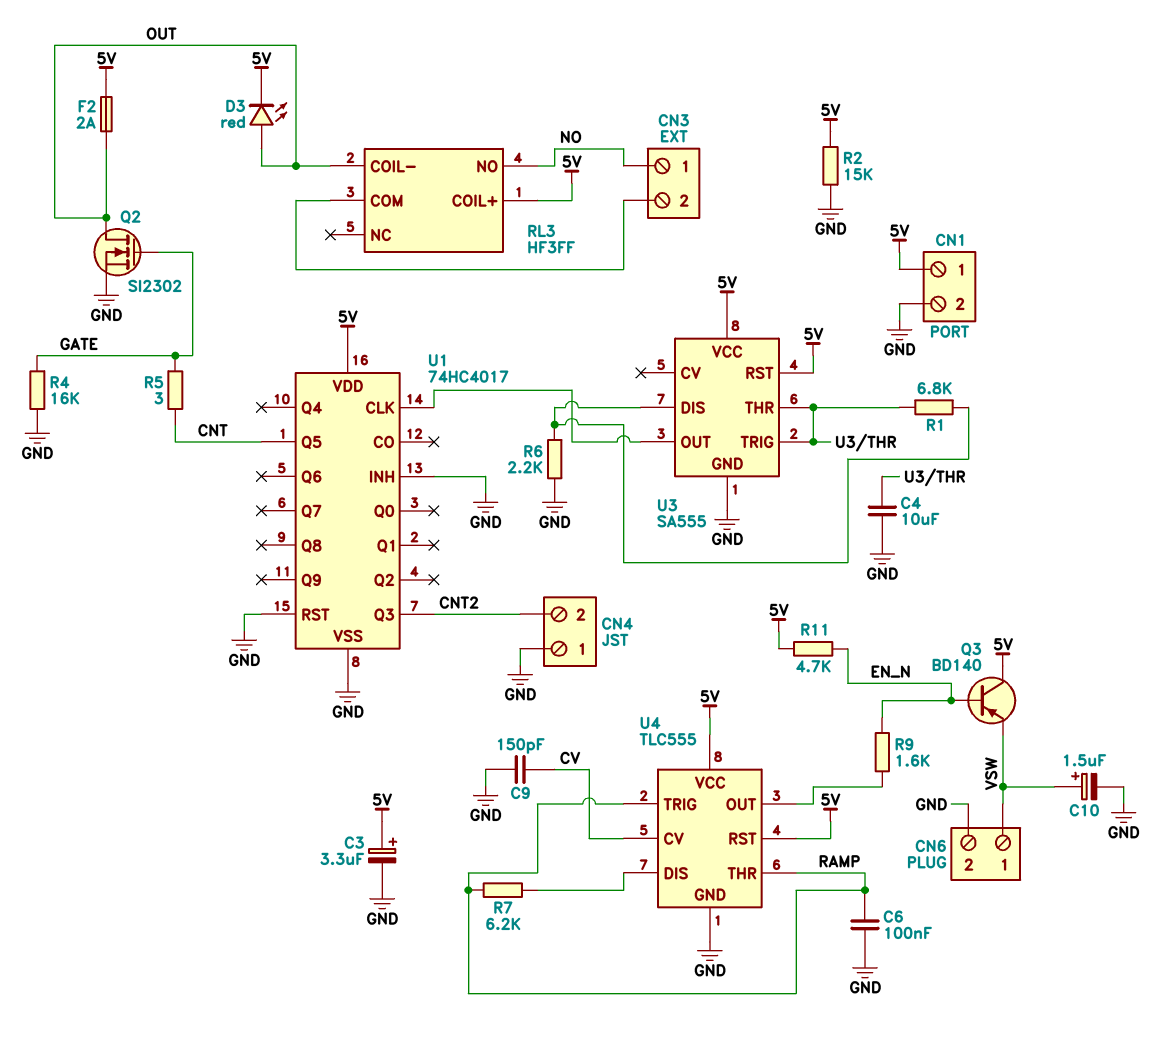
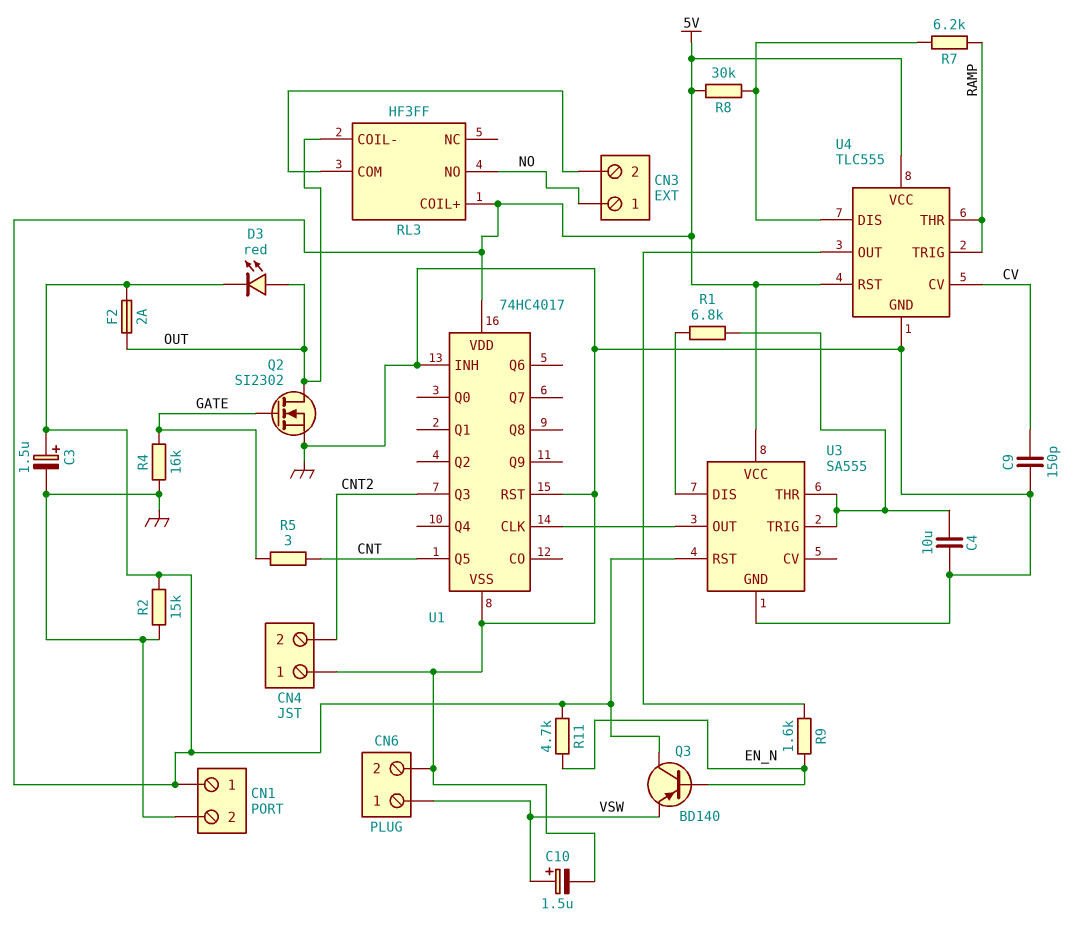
C3: 3.3uF (plus 5V, minus GND) -> 1.5uF (plus 5V, minus GND)
C6: 100nF (GND, RAMP) -> none
R6: 2.2k (GND, U3/DIS) -> none
R8: none -> 30k (5V, U4/DIS)

